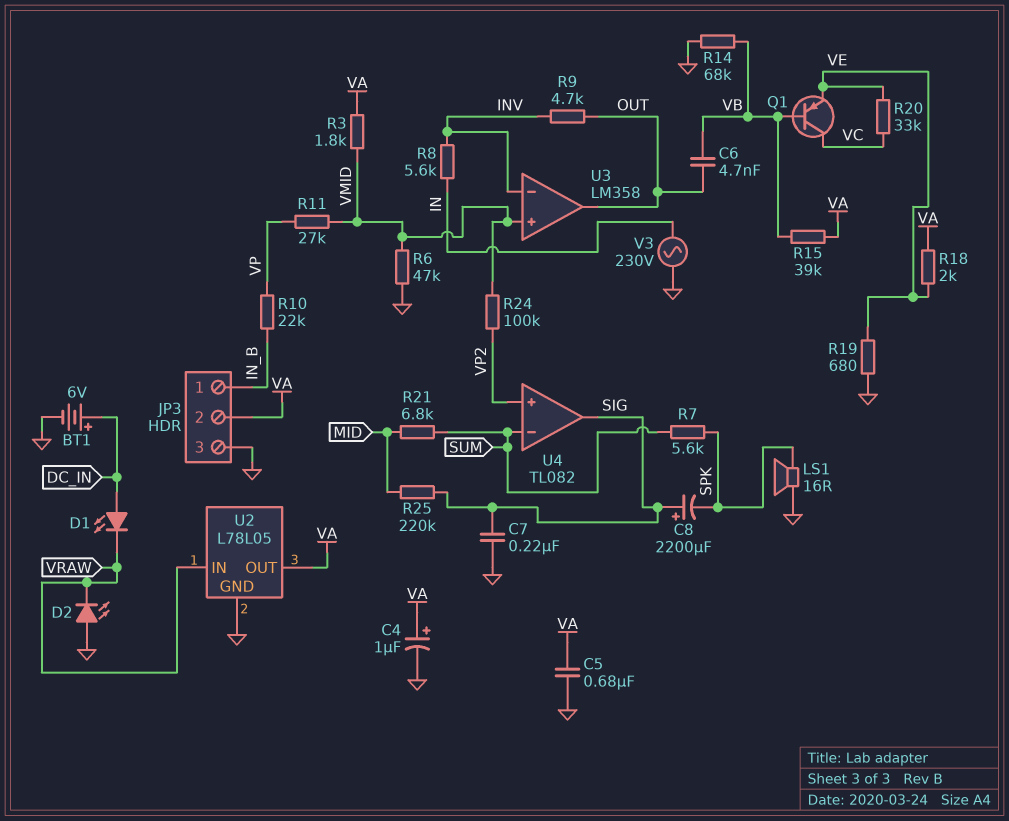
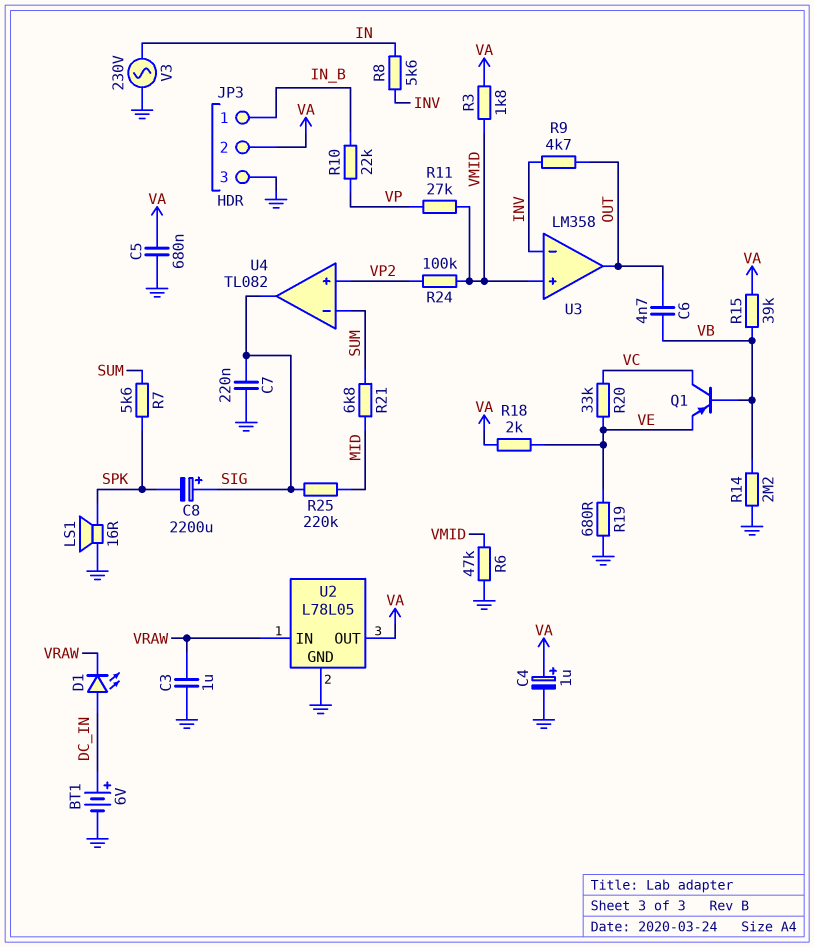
C3: none -> 1uF (GND, VRAW)
D2: LED (A GND, K VRAW) -> none
R14: 68k (GND, VB) -> 2.2M (GND, VB)

